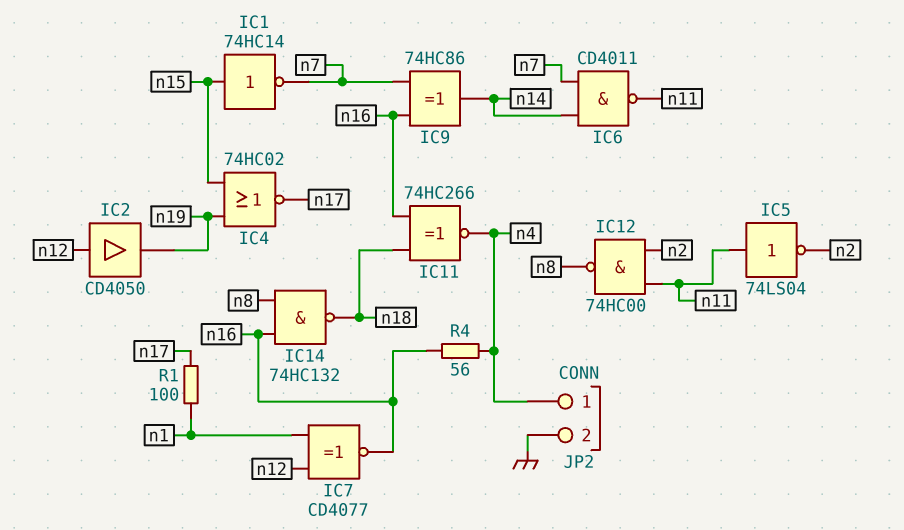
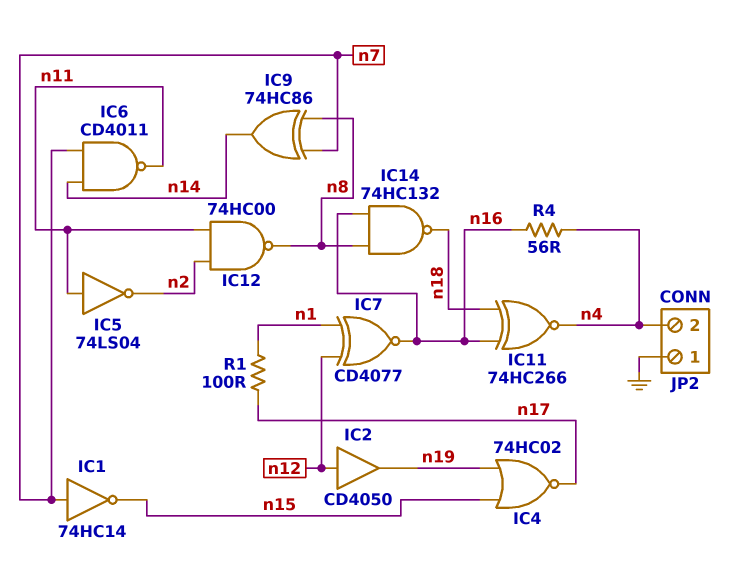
IC1: NOT 74HC14 (in n15, out n7) -> NOT 74HC14 (in n7, out n15)
IC9: XOR 74HC86 (in n7, in n16, out n14) -> XOR 74HC86 (in n7, in n8, out n14)
JP2 pin 1: n4 -> GND
JP2 pin 2: GND -> n4

